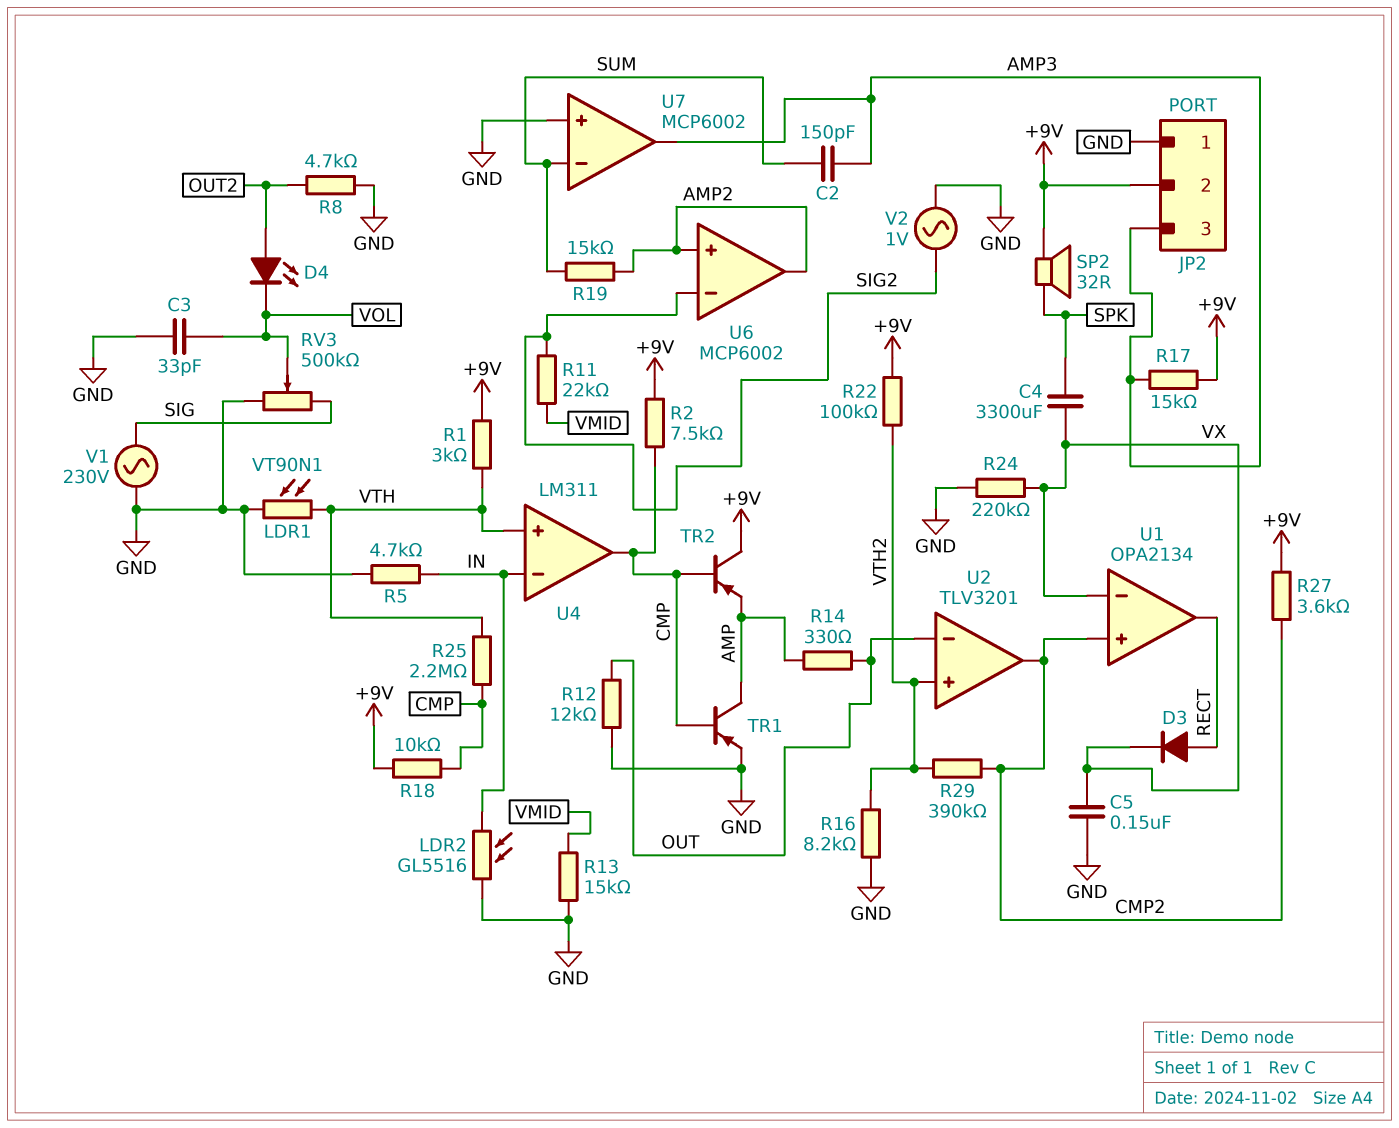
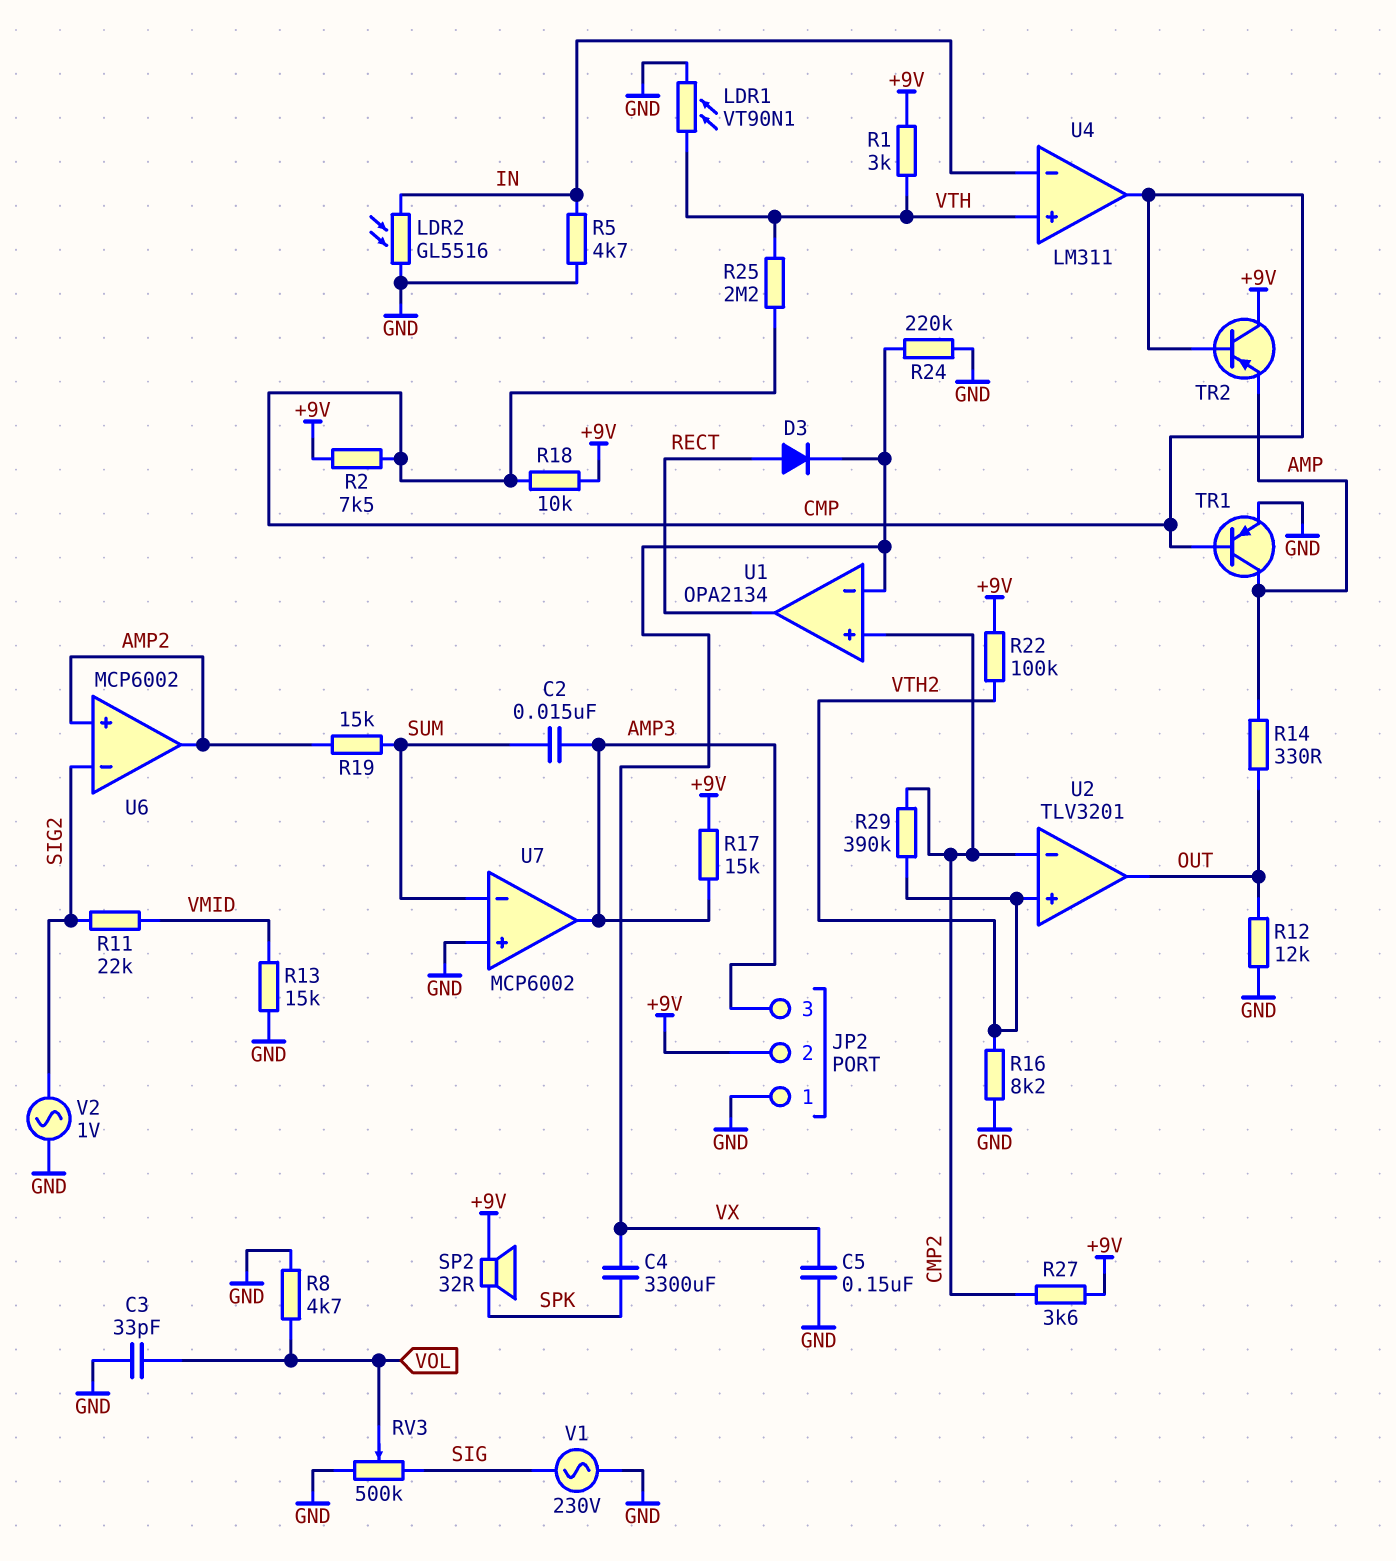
C2: 150pF (AMP3, SUM) -> 15nF (AMP3, SUM)
D4: LED (A OUT2, K VOL) -> none
R8: 4.7k (GND, OUT2) -> 4.7k (GND, VOL)
U2 pin in-: OUT -> CMP2
U2 pin out: CMP2 -> OUT

